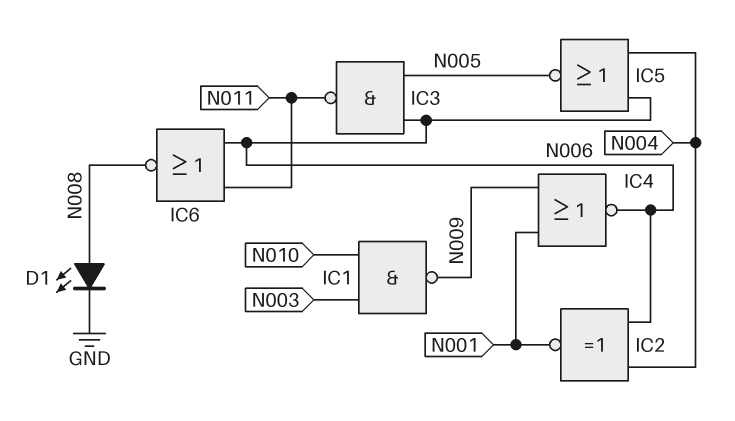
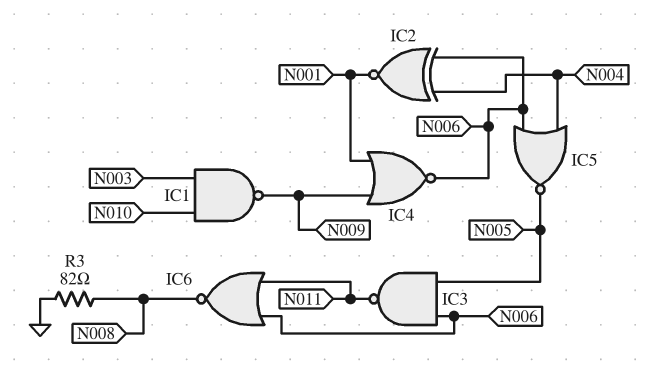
D1: LED (A N008, K GND) -> none
R3: none -> 82 (GND, N008)

